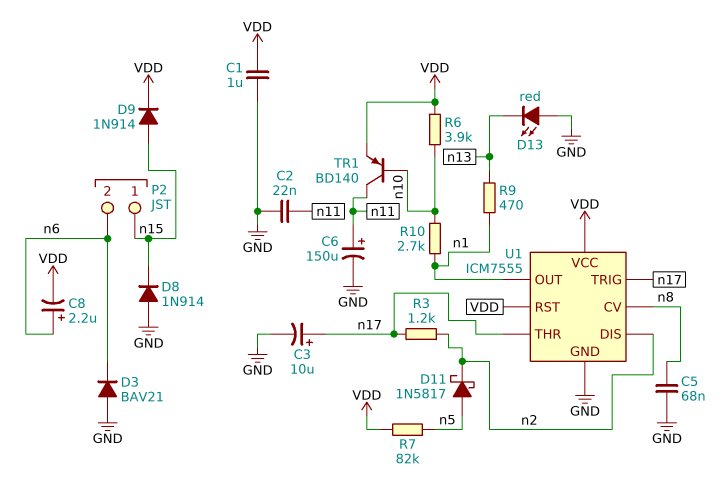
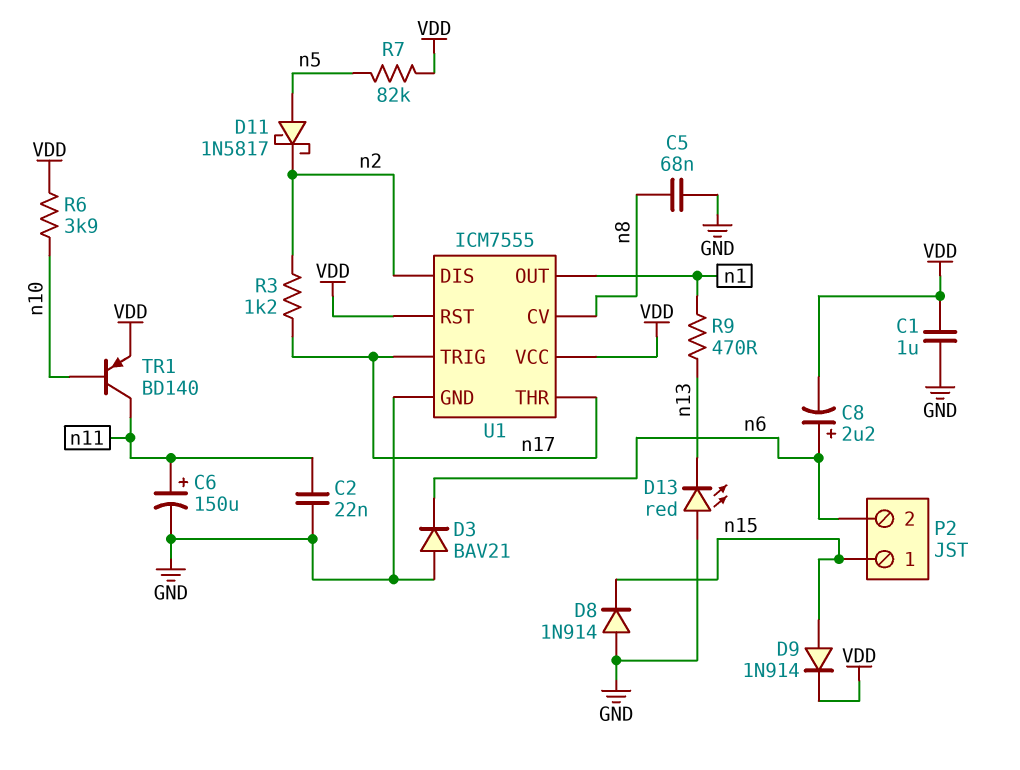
C3: 10uF (plus n17, minus GND) -> none
R10: 2.7k (n1, n10) -> none

